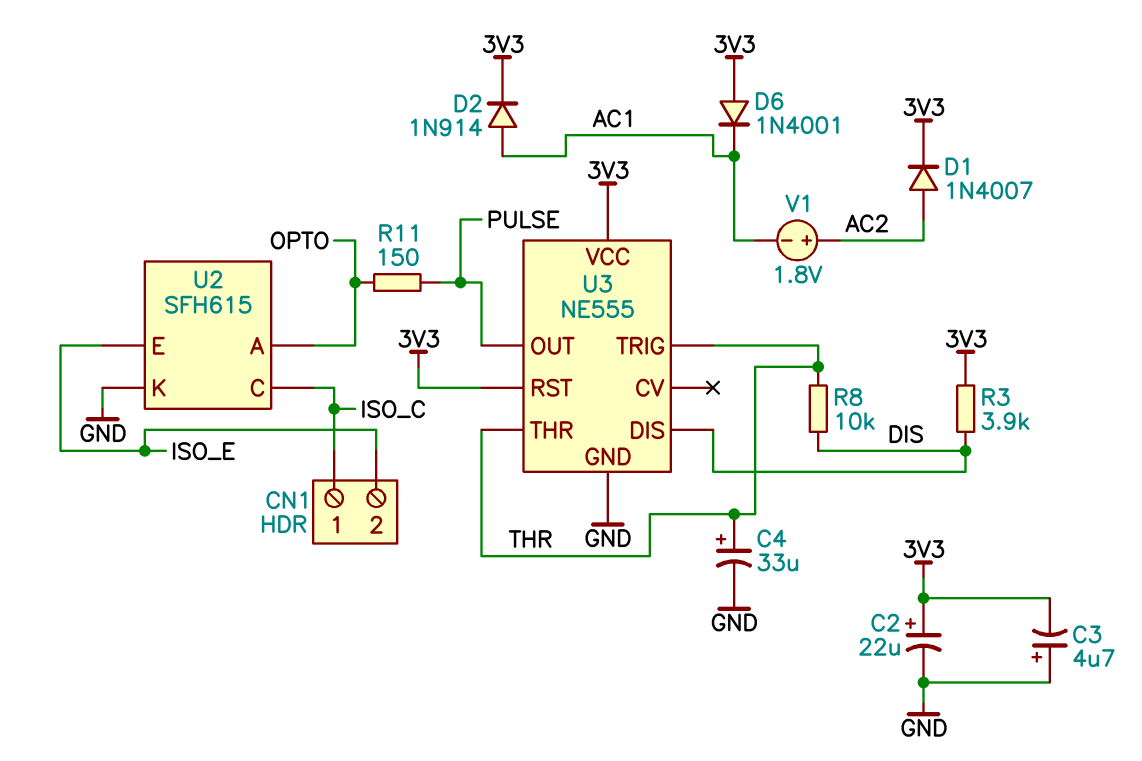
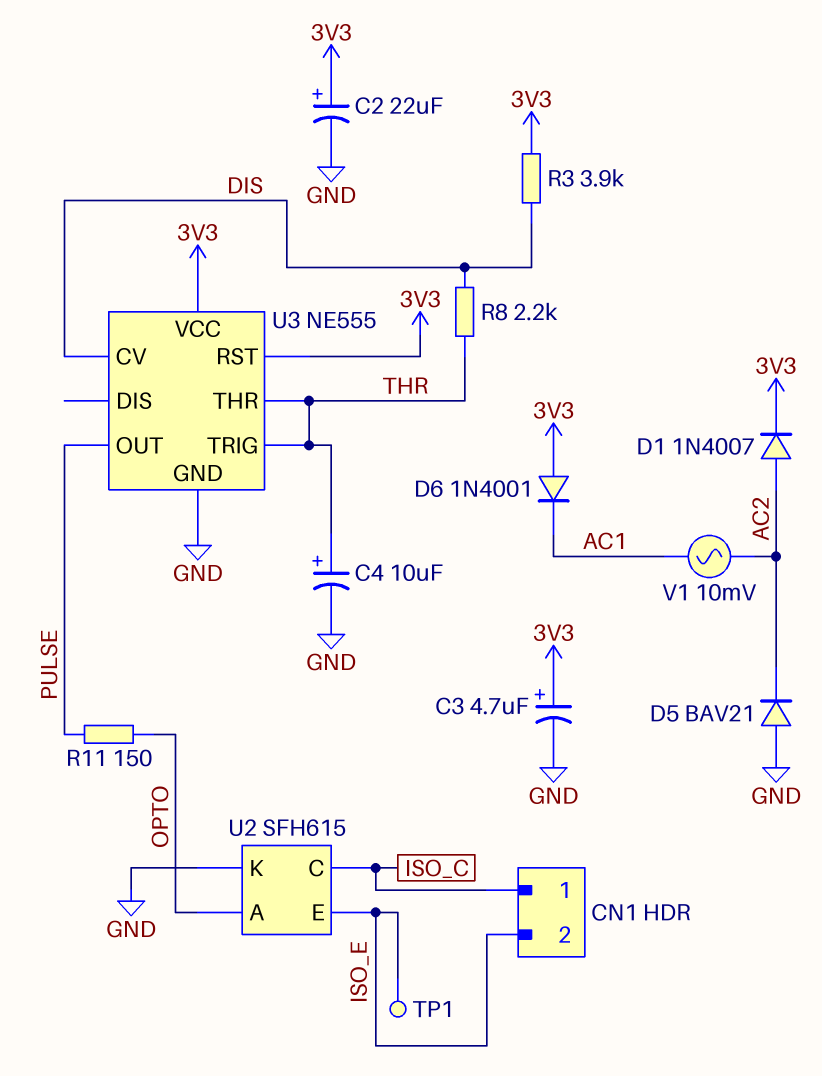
C3: 4.7uF (plus GND, minus 3V3) -> 4.7uF (plus 3V3, minus GND)
C4: 33uF (plus THR, minus GND) -> 10uF (plus THR, minus GND)
D2: diode 1N914 (A AC1, K 3V3) -> none
D5: none -> diode BAV21 (A GND, K AC2)
R8: 10k (DIS, THR) -> 2.2k (DIS, THR)
TP1: none -> test point (ISO_E)
U3 pin CV: none -> DIS
U3 pin DIS: DIS -> none
V1: 1.8V (plus AC2, minus AC1) -> AC 10mV (AC1, AC2)

